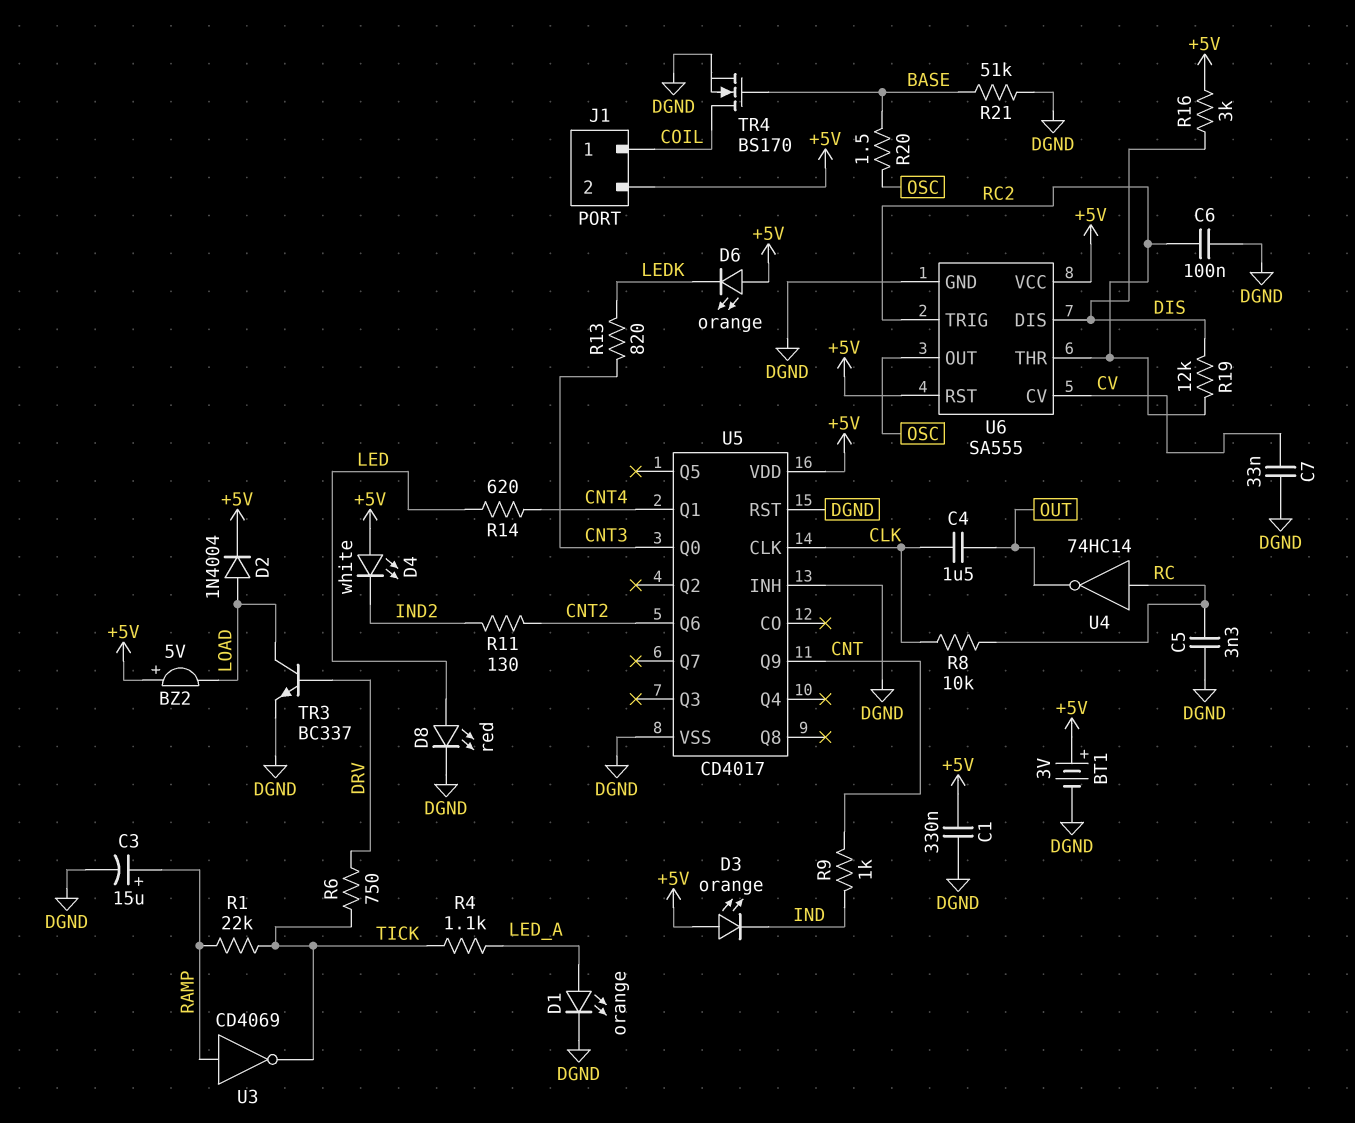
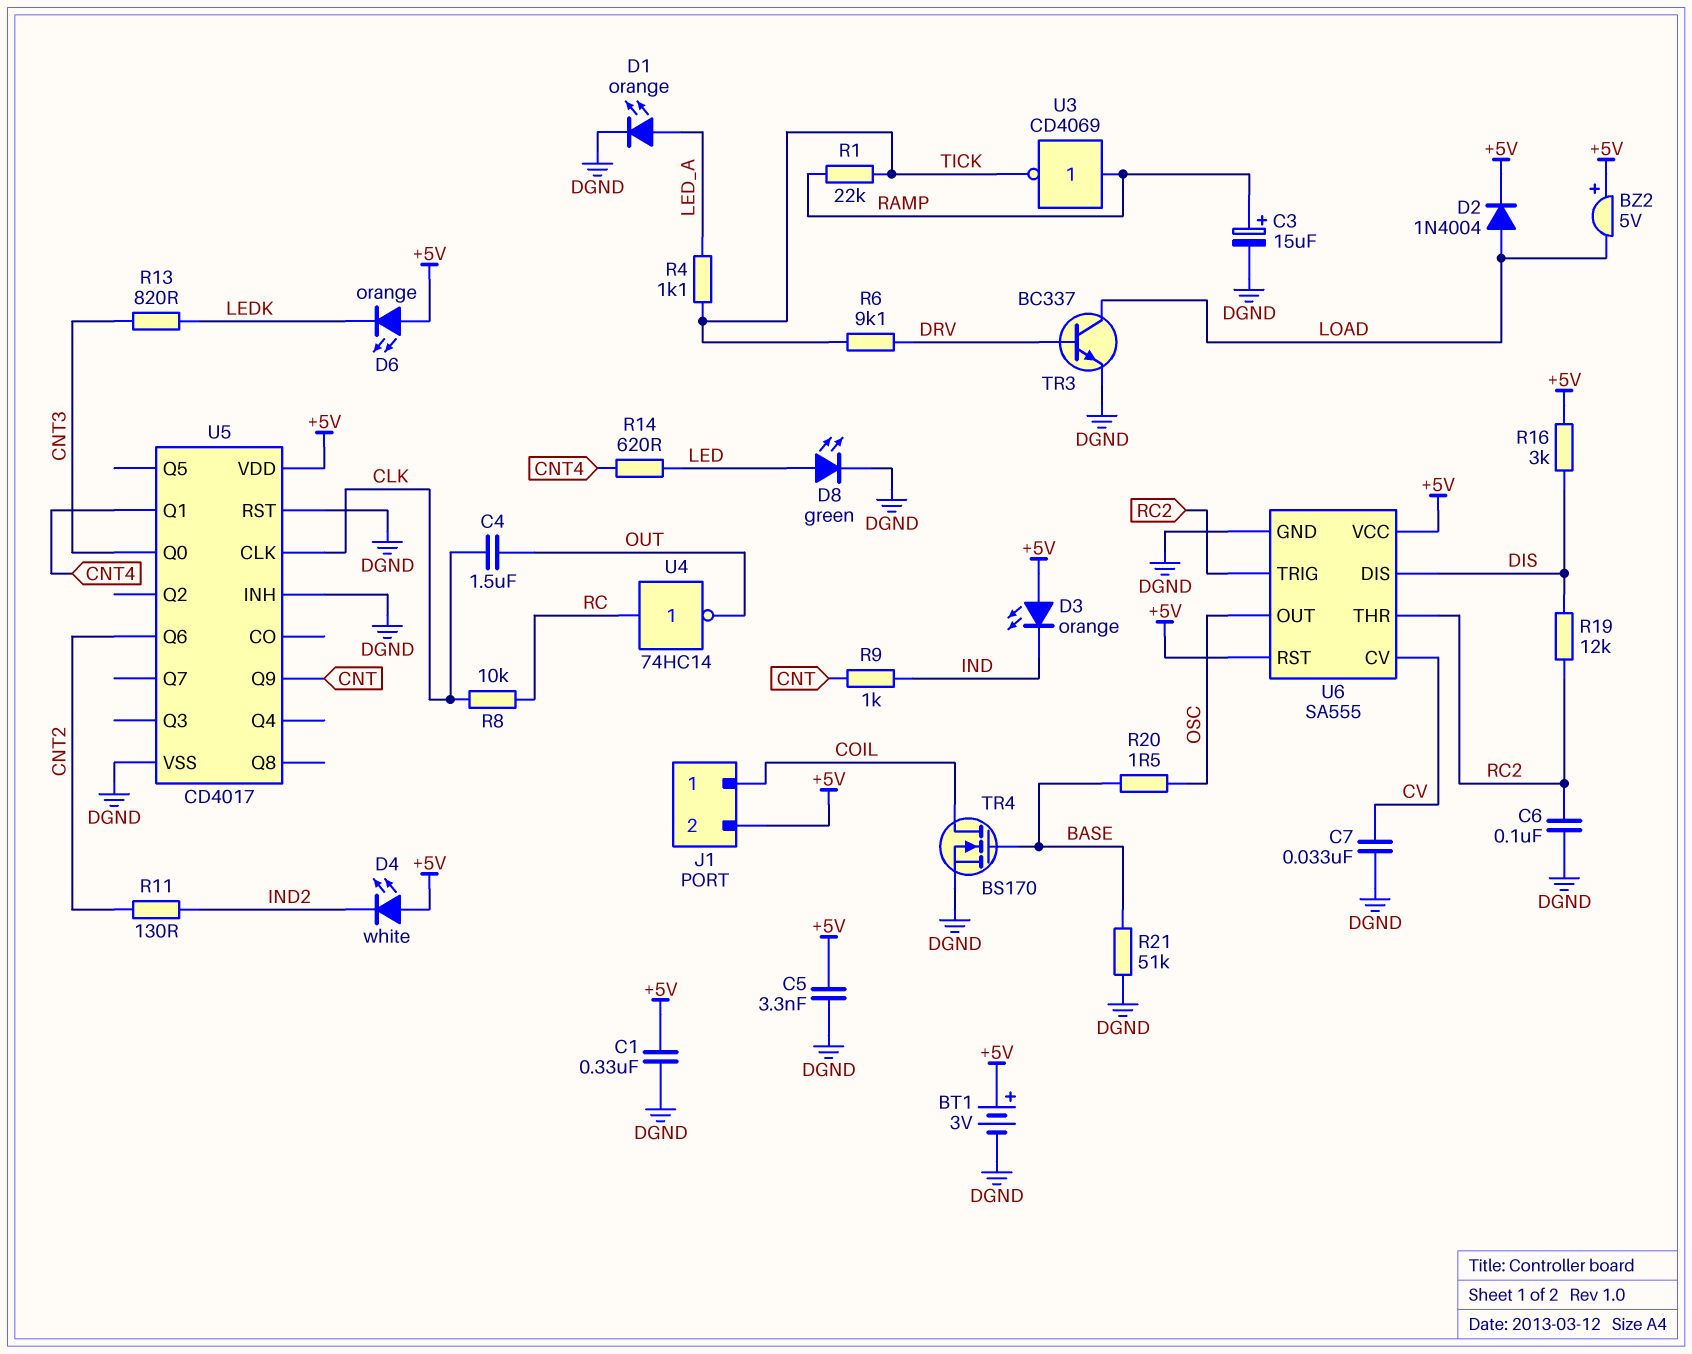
C5: 3.3nF (DGND, RC) -> 3.3nF (+5V, DGND)
D8: LED red (A LED, K DGND) -> LED green (A LED, K DGND)
R6: 750 (DRV, TICK) -> 9.1k (DRV, TICK)

